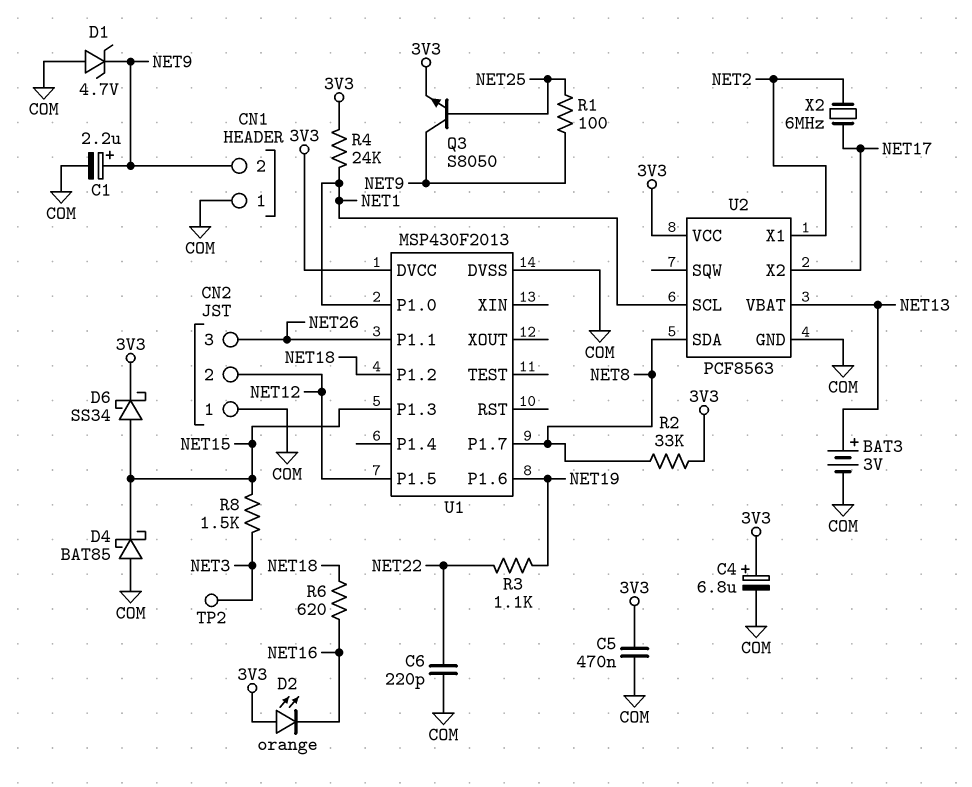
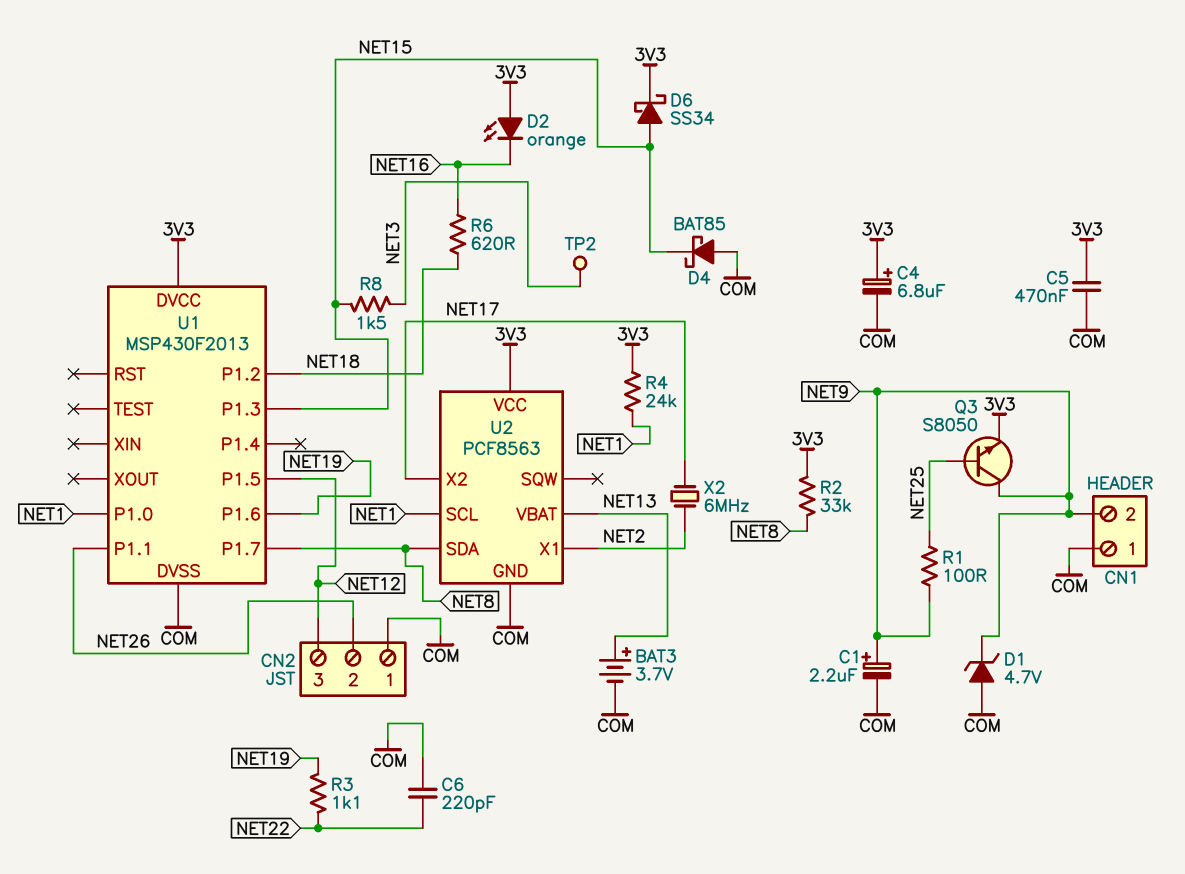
BAT3: 3V (plus NET13, minus COM) -> 3.7V (plus NET13, minus COM)
CN2 pin 2: NET12 -> NET26
CN2 pin 3: NET26 -> NET12

